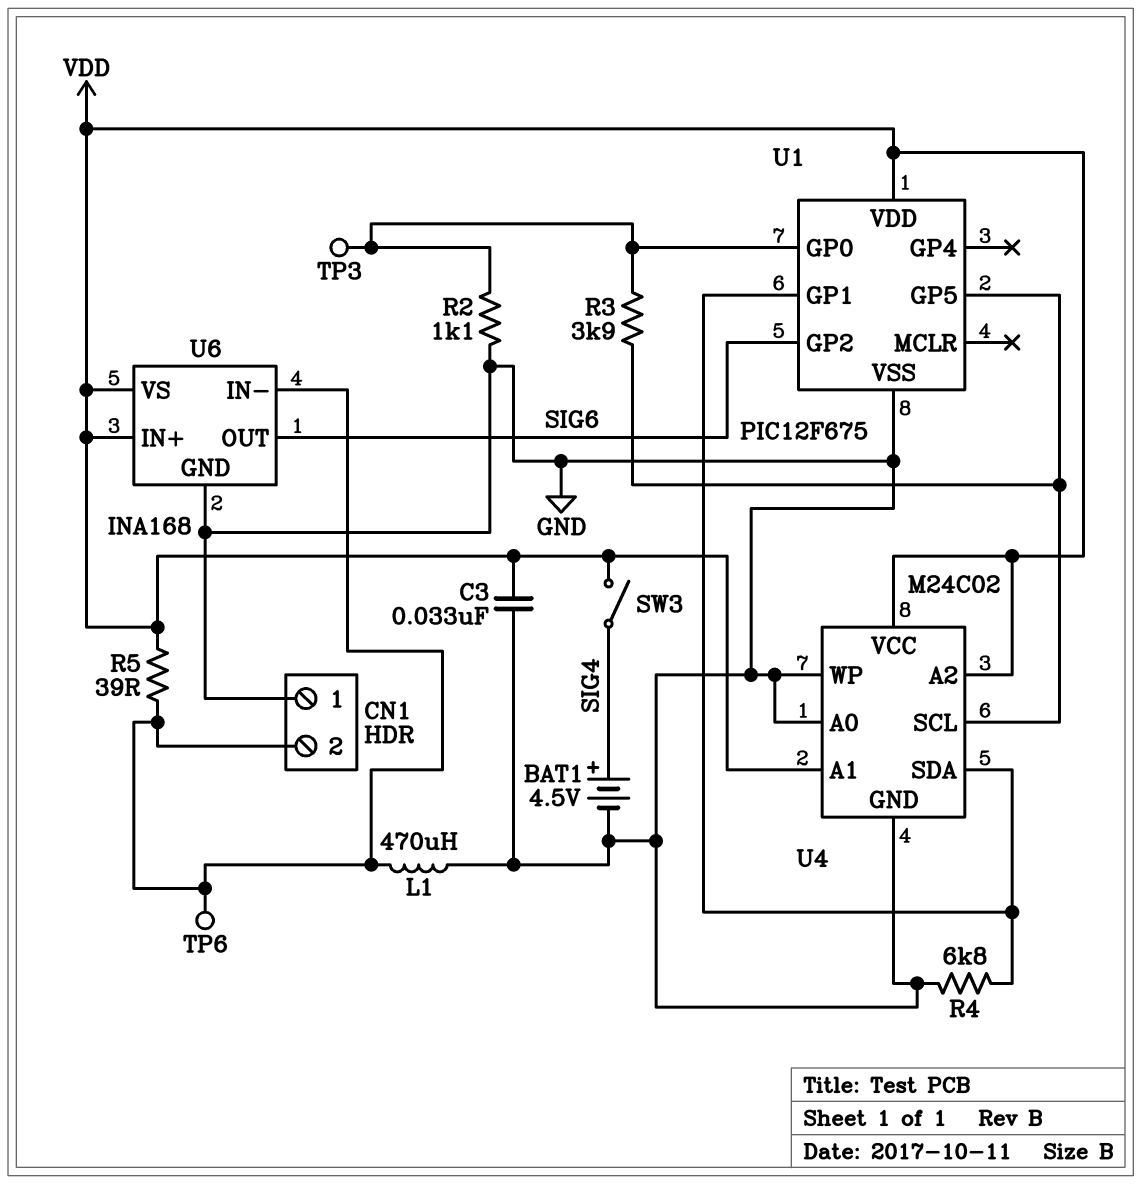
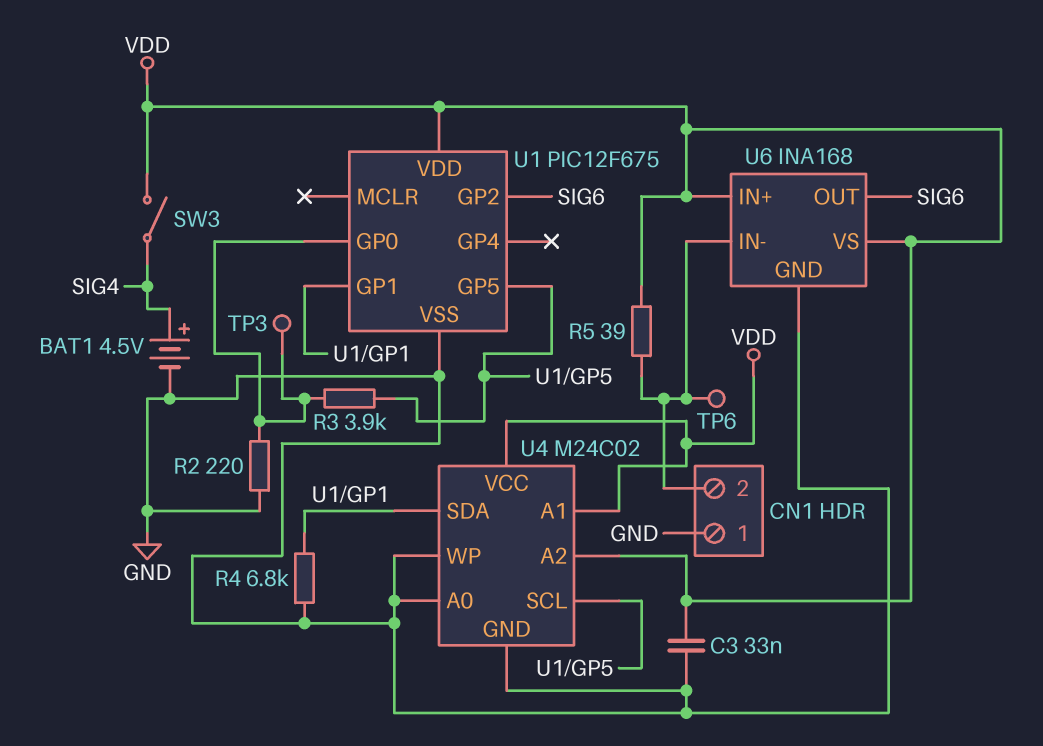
L1: 470uH (CN1/2, GND) -> none
R2: 1.1k (GND, U1/GP0) -> 220 (GND, U1/GP0)

